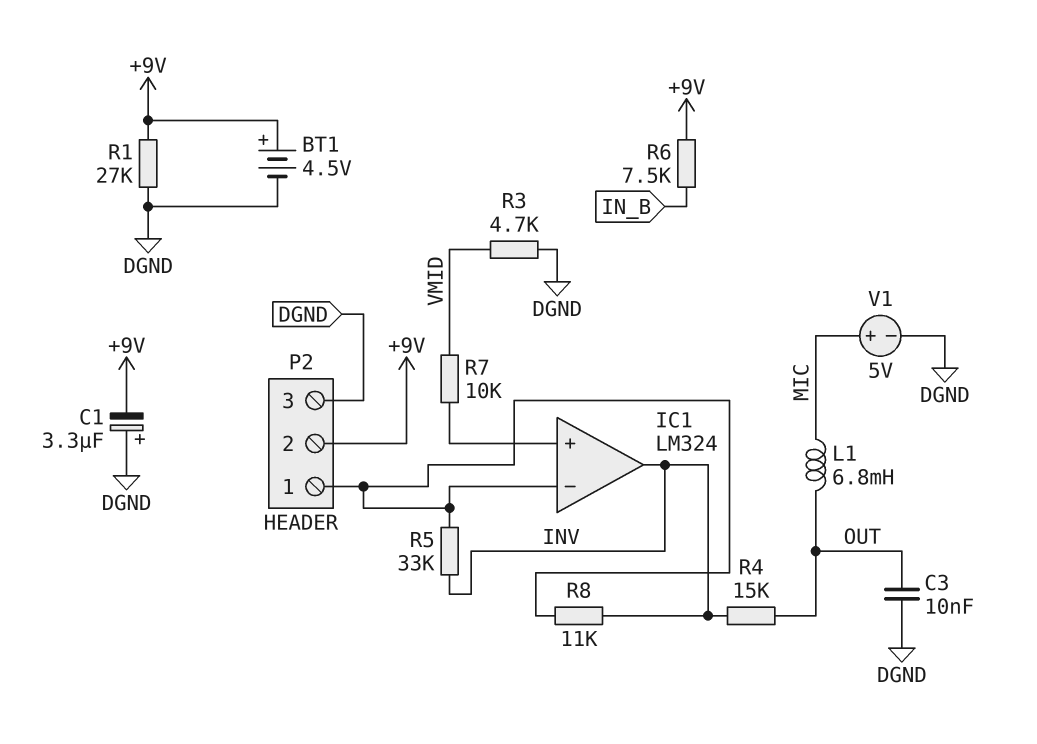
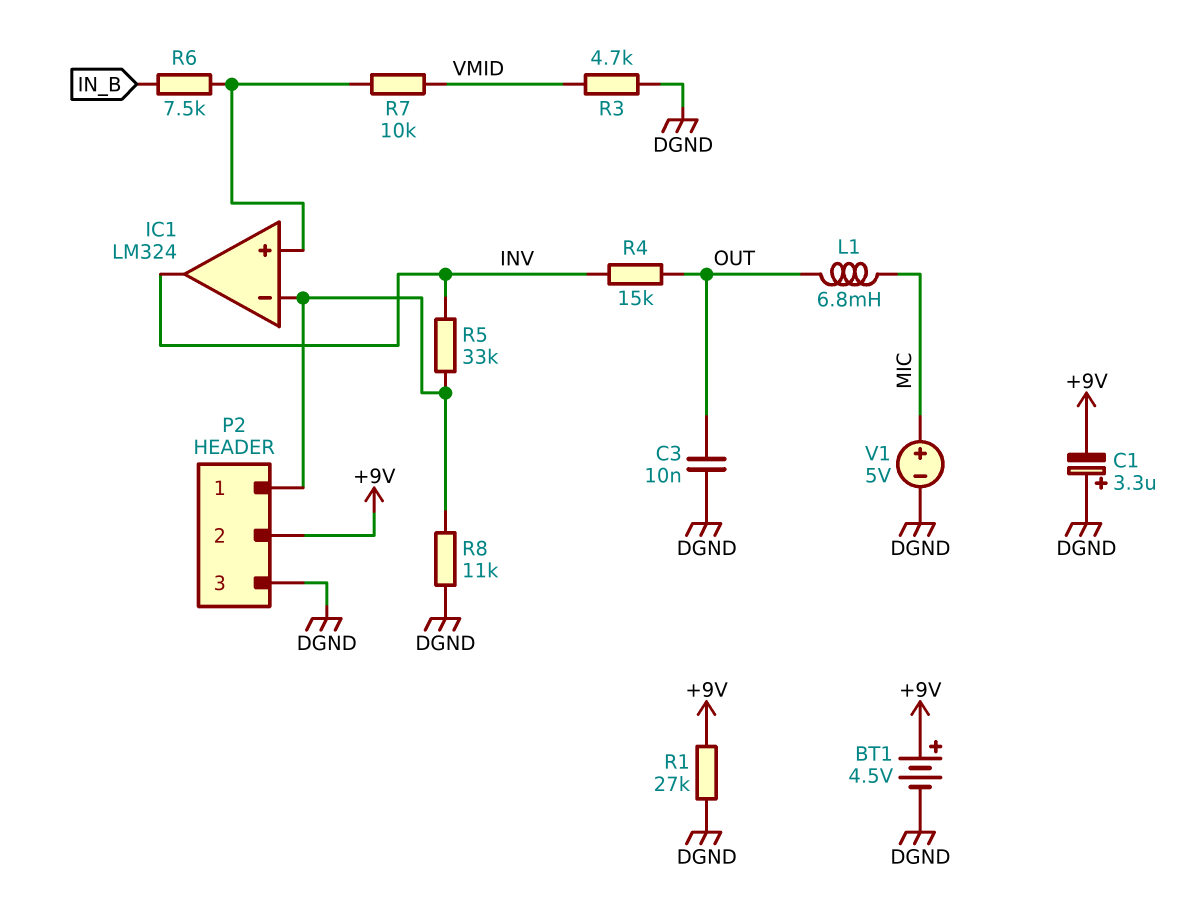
R6: 7.5k (+9V, IN_B) -> 7.5k (IC1/in+, IN_B)
R8: 11k (IC1/in-, INV) -> 11k (DGND, IC1/in-)

